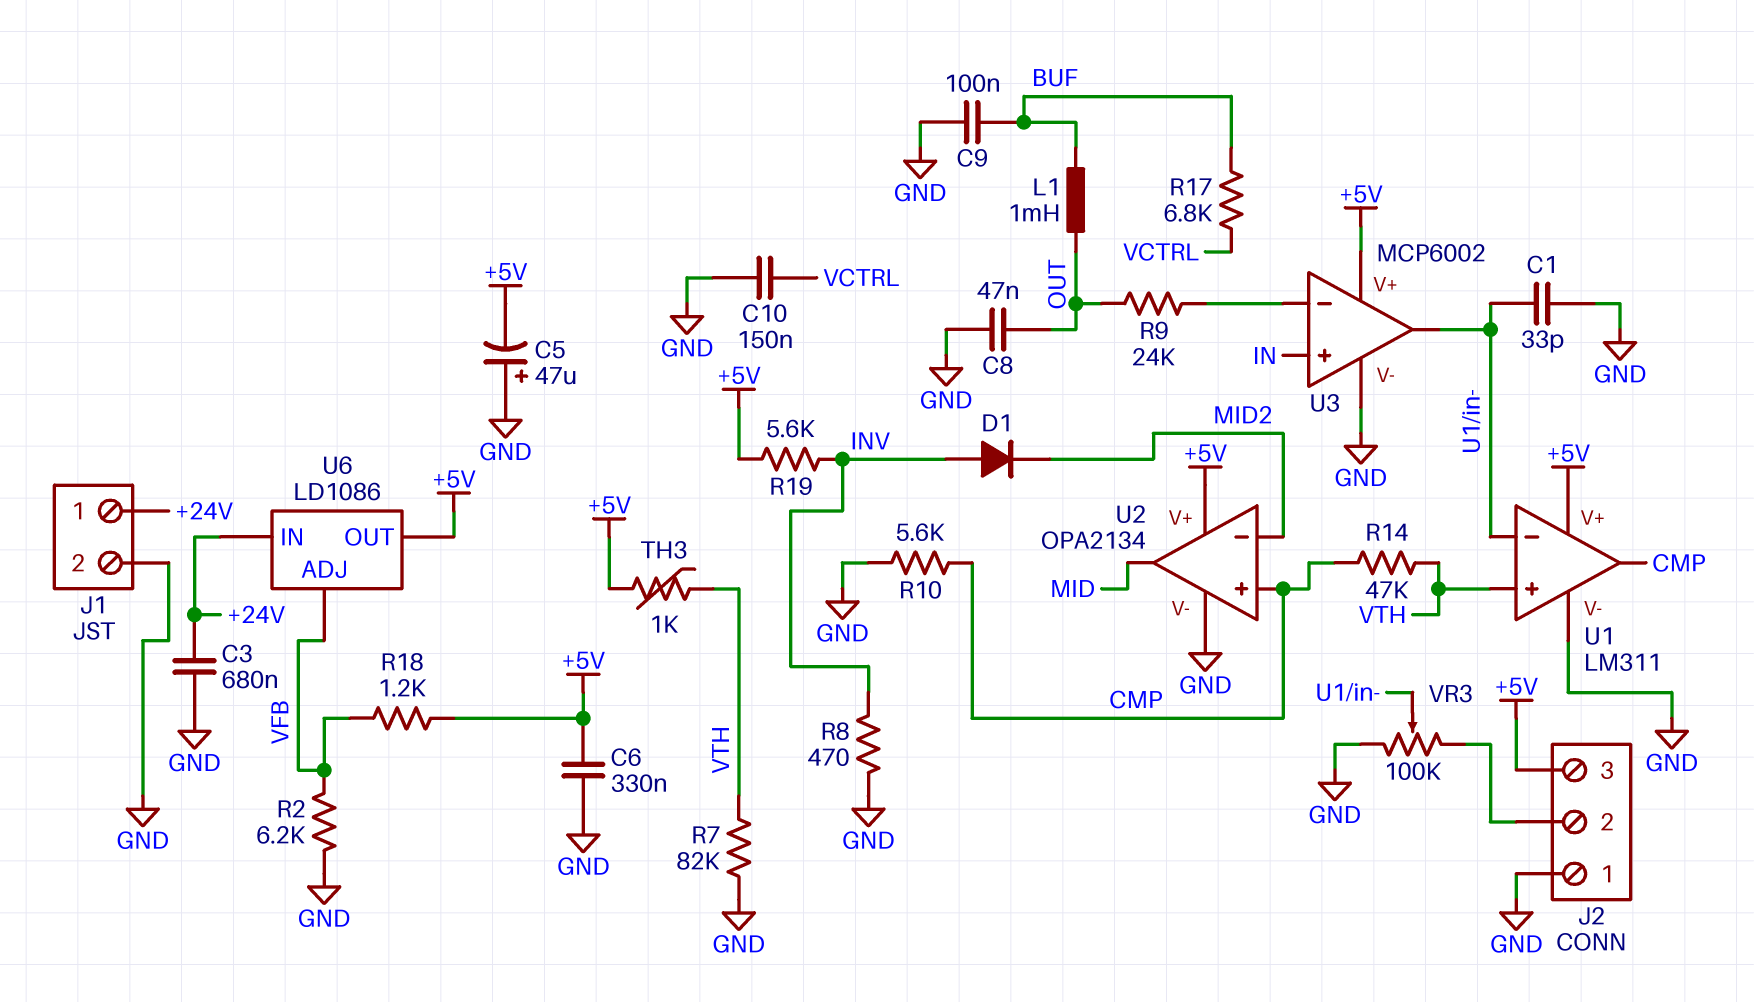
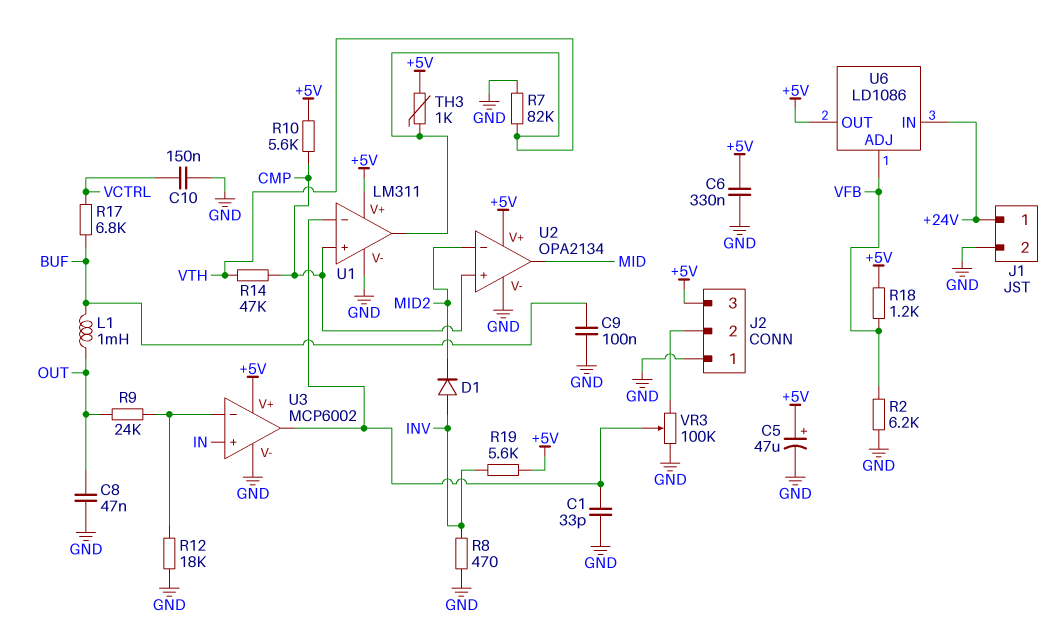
C3: 680nF (+24V, GND) -> none
C5: 47uF (plus GND, minus +5V) -> 47uF (plus +5V, minus GND)
R10: 5.6k (CMP, GND) -> 5.6k (+5V, CMP)
R12: none -> 18k (GND, U3/in-)
U1 pin in+: VTH -> CMP
U1 pin out: CMP -> VTH

